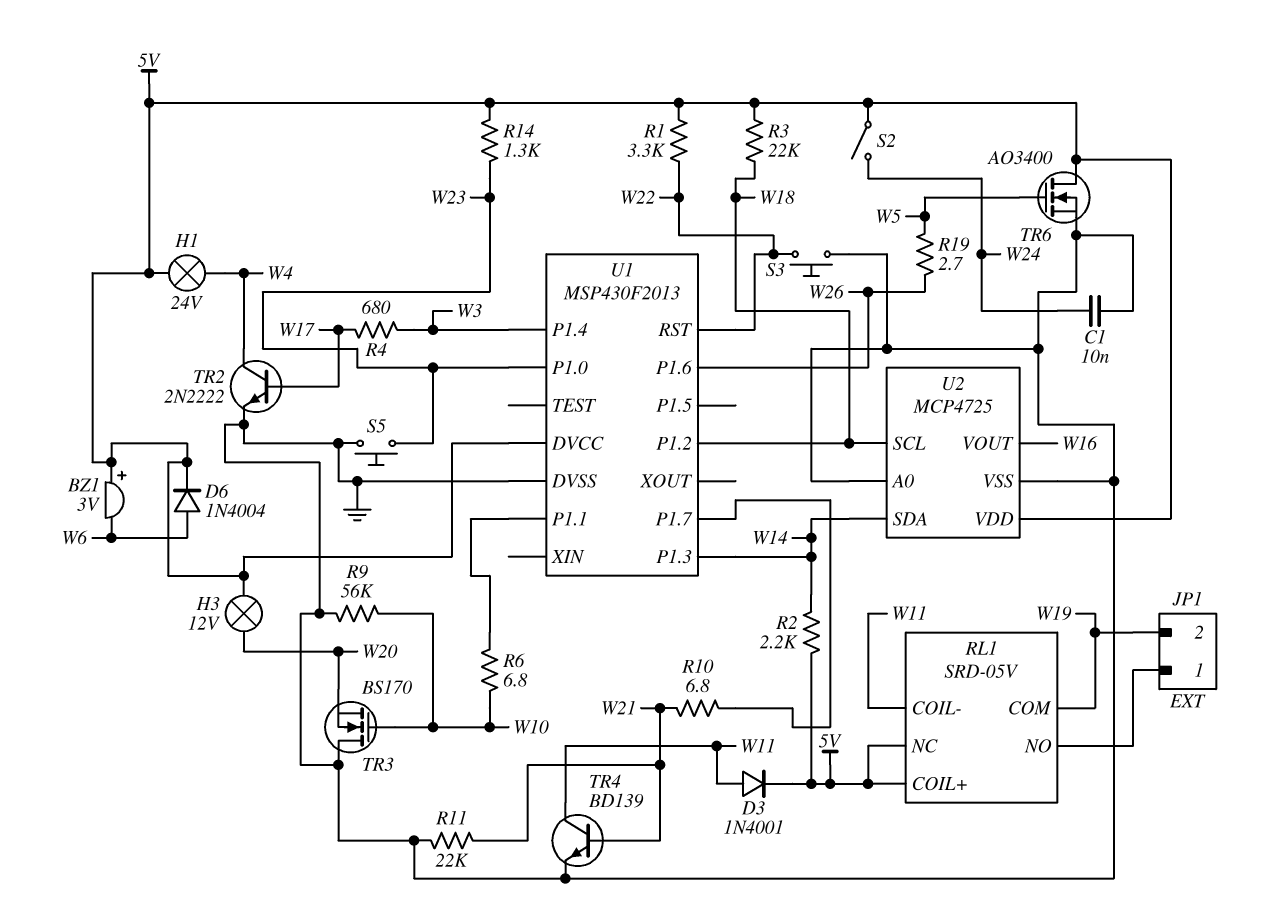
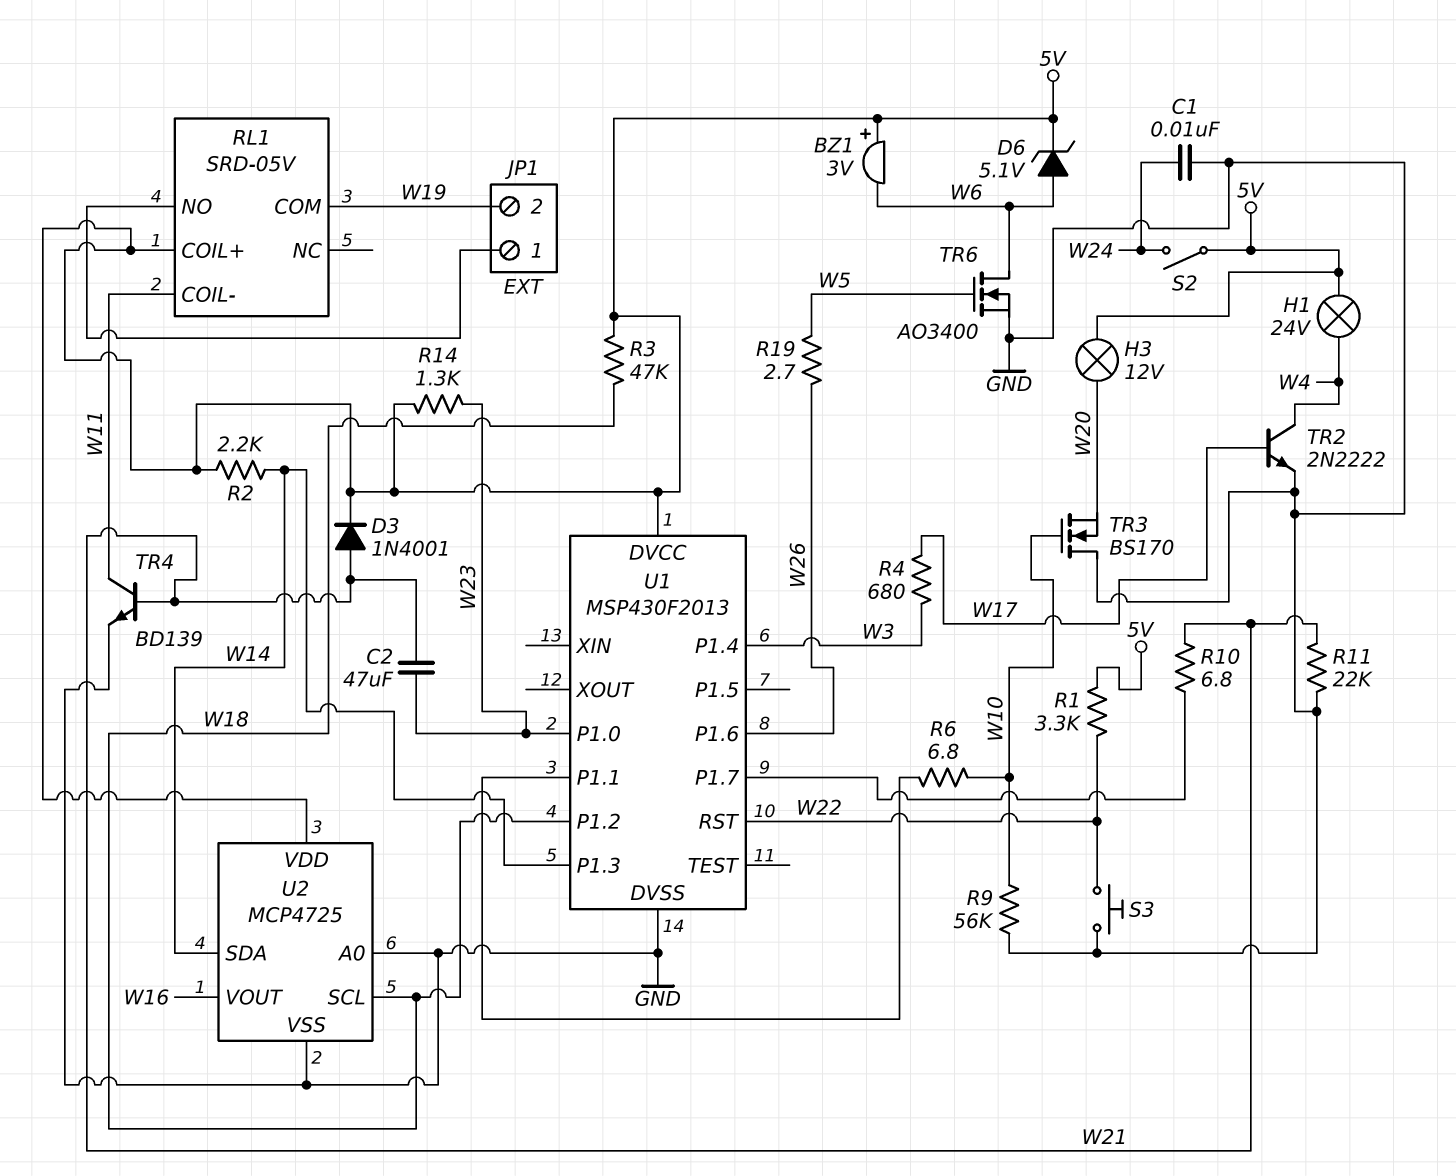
C2: none -> 47uF (W21, W23)
D3: diode 1N4001 (A W11, K 5V) -> diode 1N4001 (A W21, K 5V)
D6: diode 1N4004 (A W6, K 5V) -> zener 5.1V (A W6, K 5V)
R3: 22k (5V, W18) -> 47k (5V, W18)
RL1 pin NC: 5V -> none
S5: button (GND, W23) -> none
TR6: NMOS AO3400 (G W5, D 5V, S GND) -> NMOS AO3400 (G W5, D W6, S GND)

